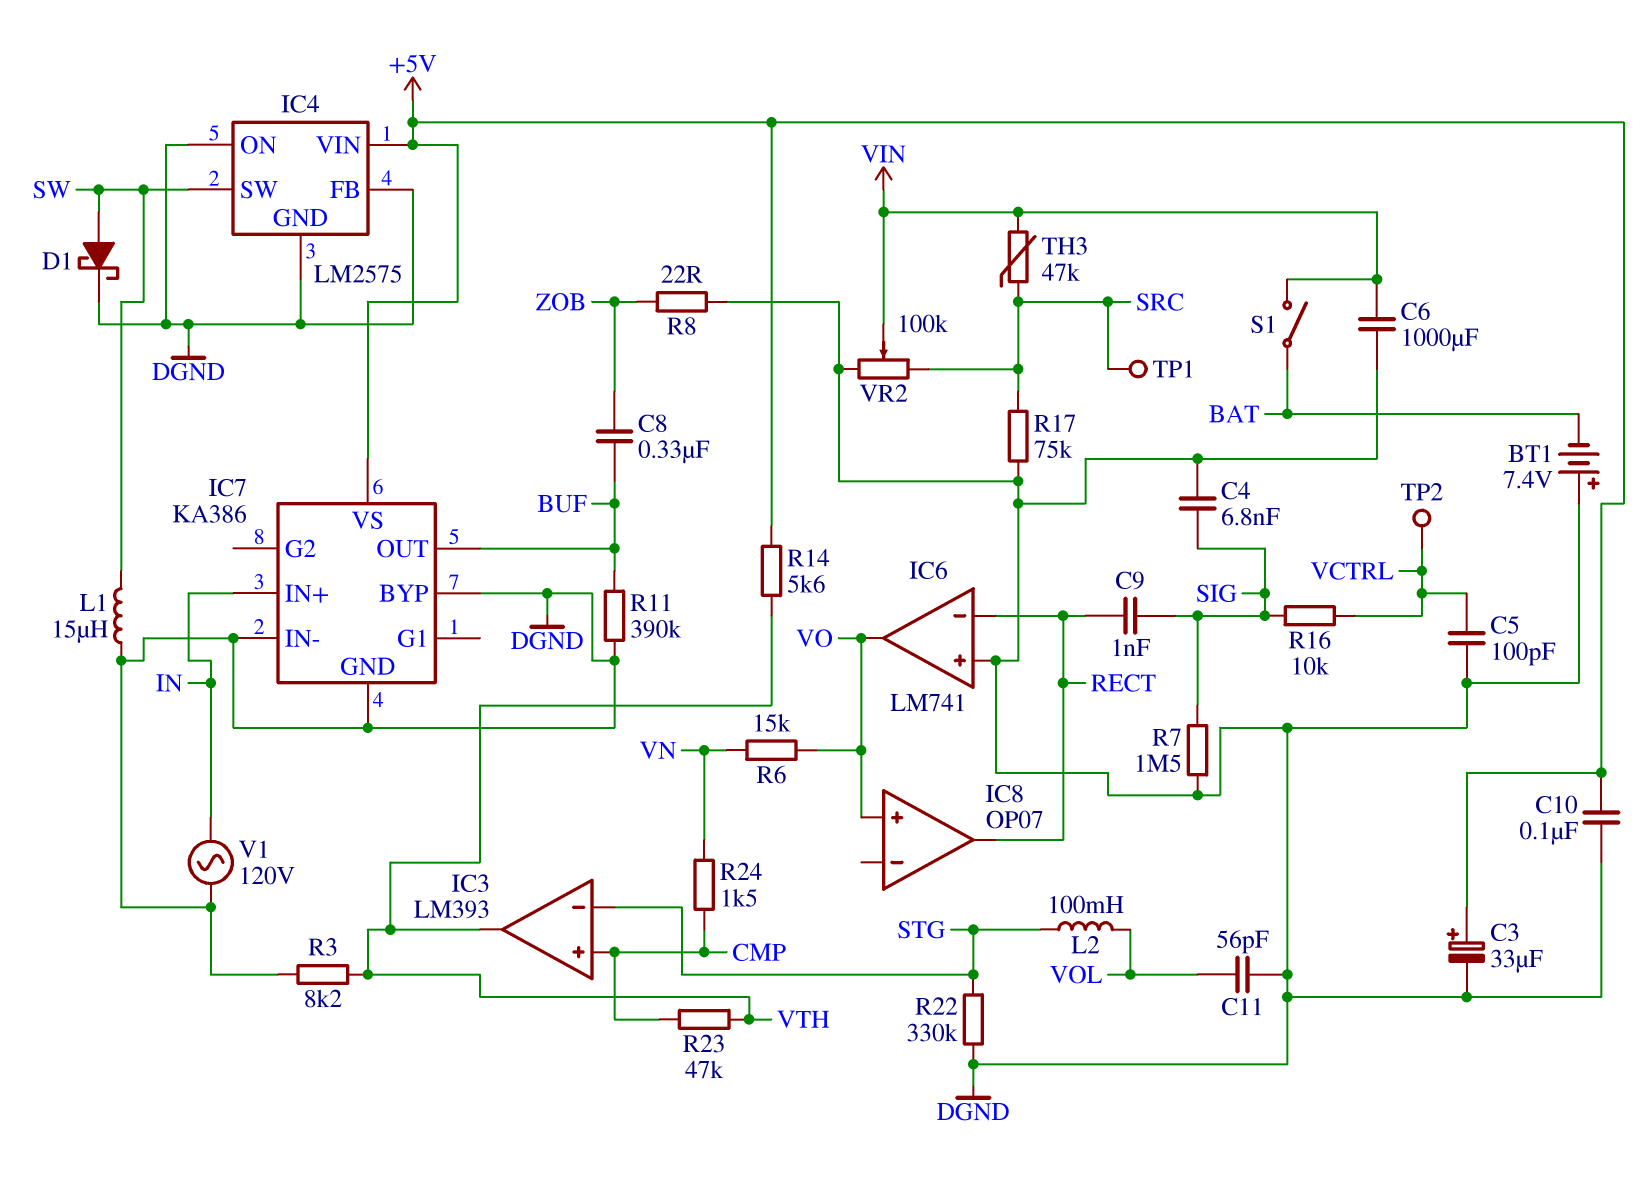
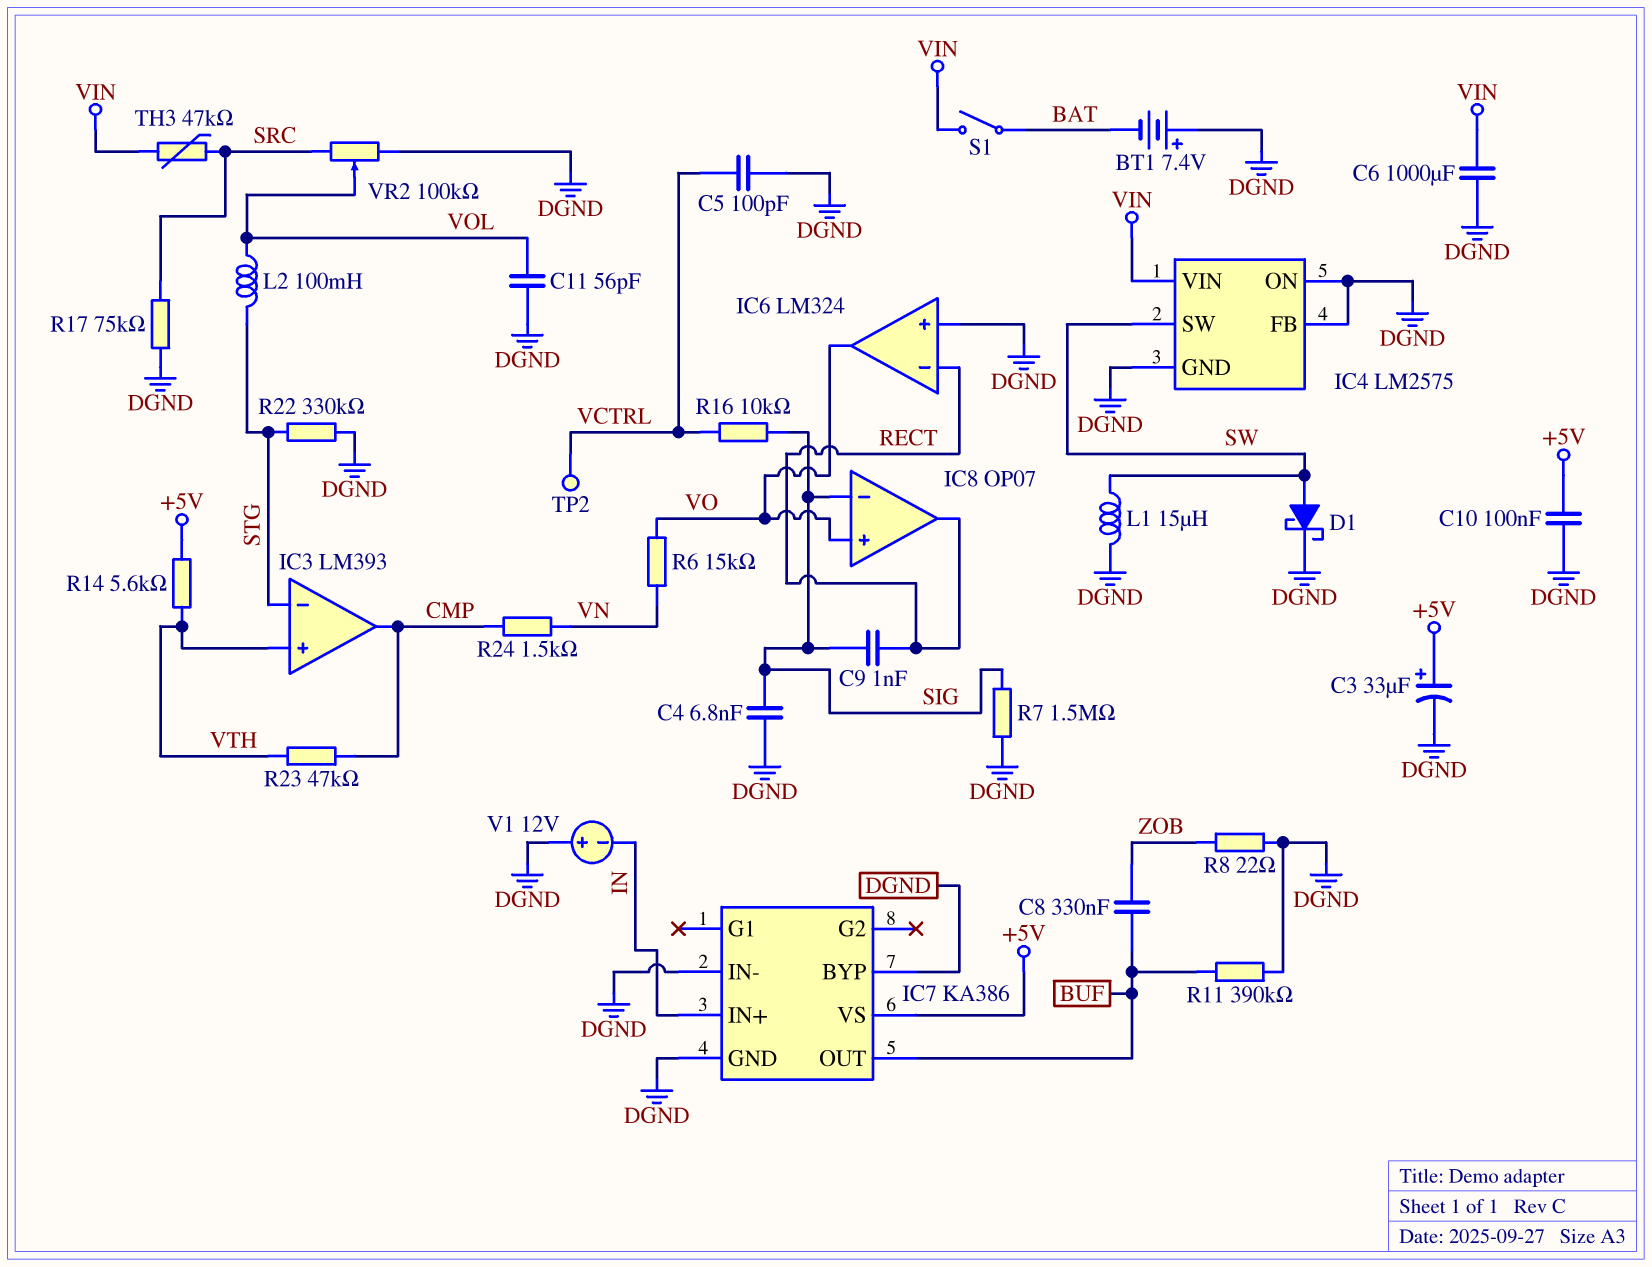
IC3 pin in+: CMP -> VTH
IC3 pin out: VTH -> CMP
IC4 pin VIN: +5V -> VIN
IC6: LM741 -> LM324
IC8 pin in-: none -> SIG
R3: 8.2k (DGND, VTH) -> none
TP1: test point (SRC) -> none
V1: AC 120V (DGND, IN) -> 12V (plus DGND, minus IN)
VR2: 100k (DGND, SRC, wiper VIN) -> 100k (DGND, SRC, wiper VOL)

